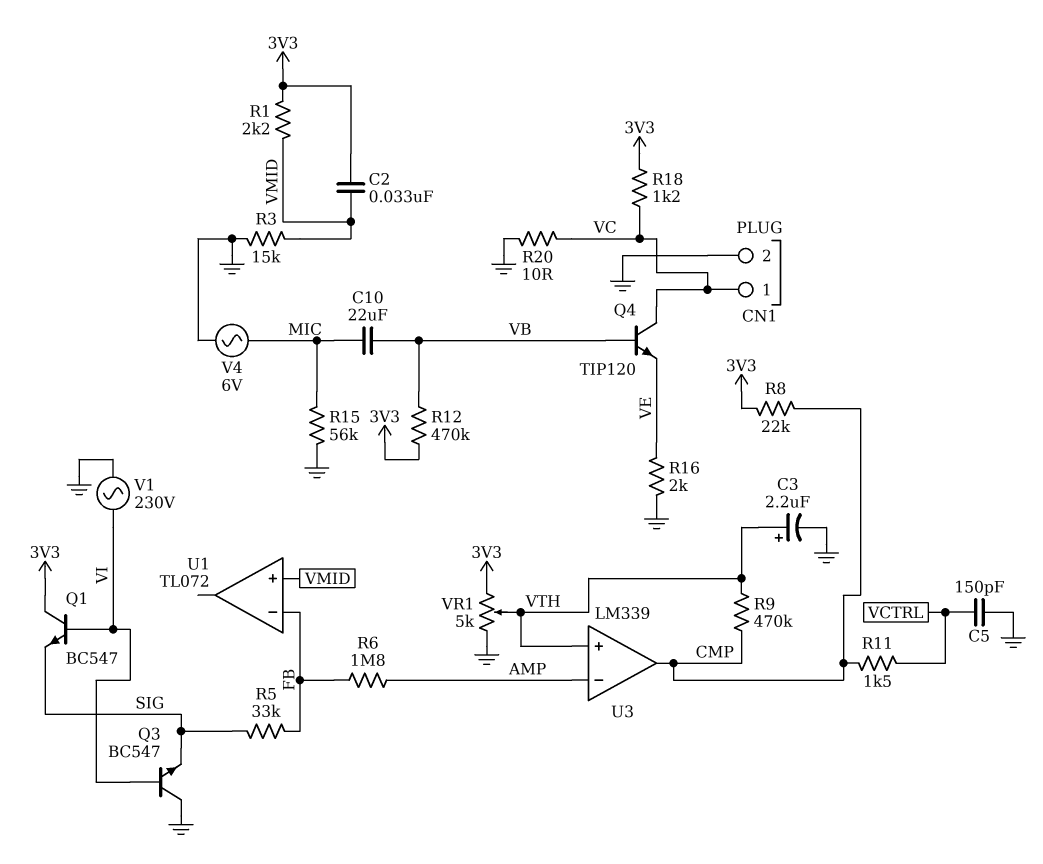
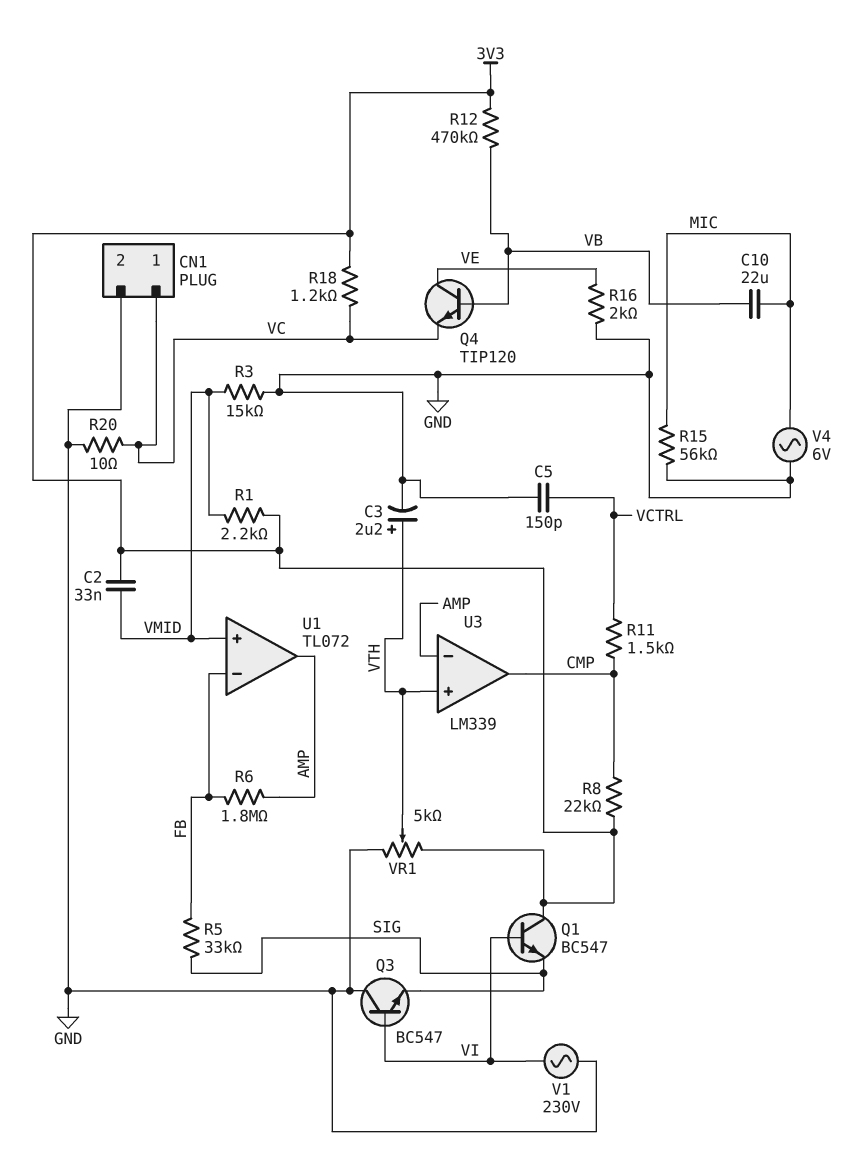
Q4: NPN TIP120 (B VB, C VC, E VE) -> NPN TIP120 (B VB, C VE, E VC)
R9: 470k (CMP, VTH) -> none
U1 pin out: none -> AMP

